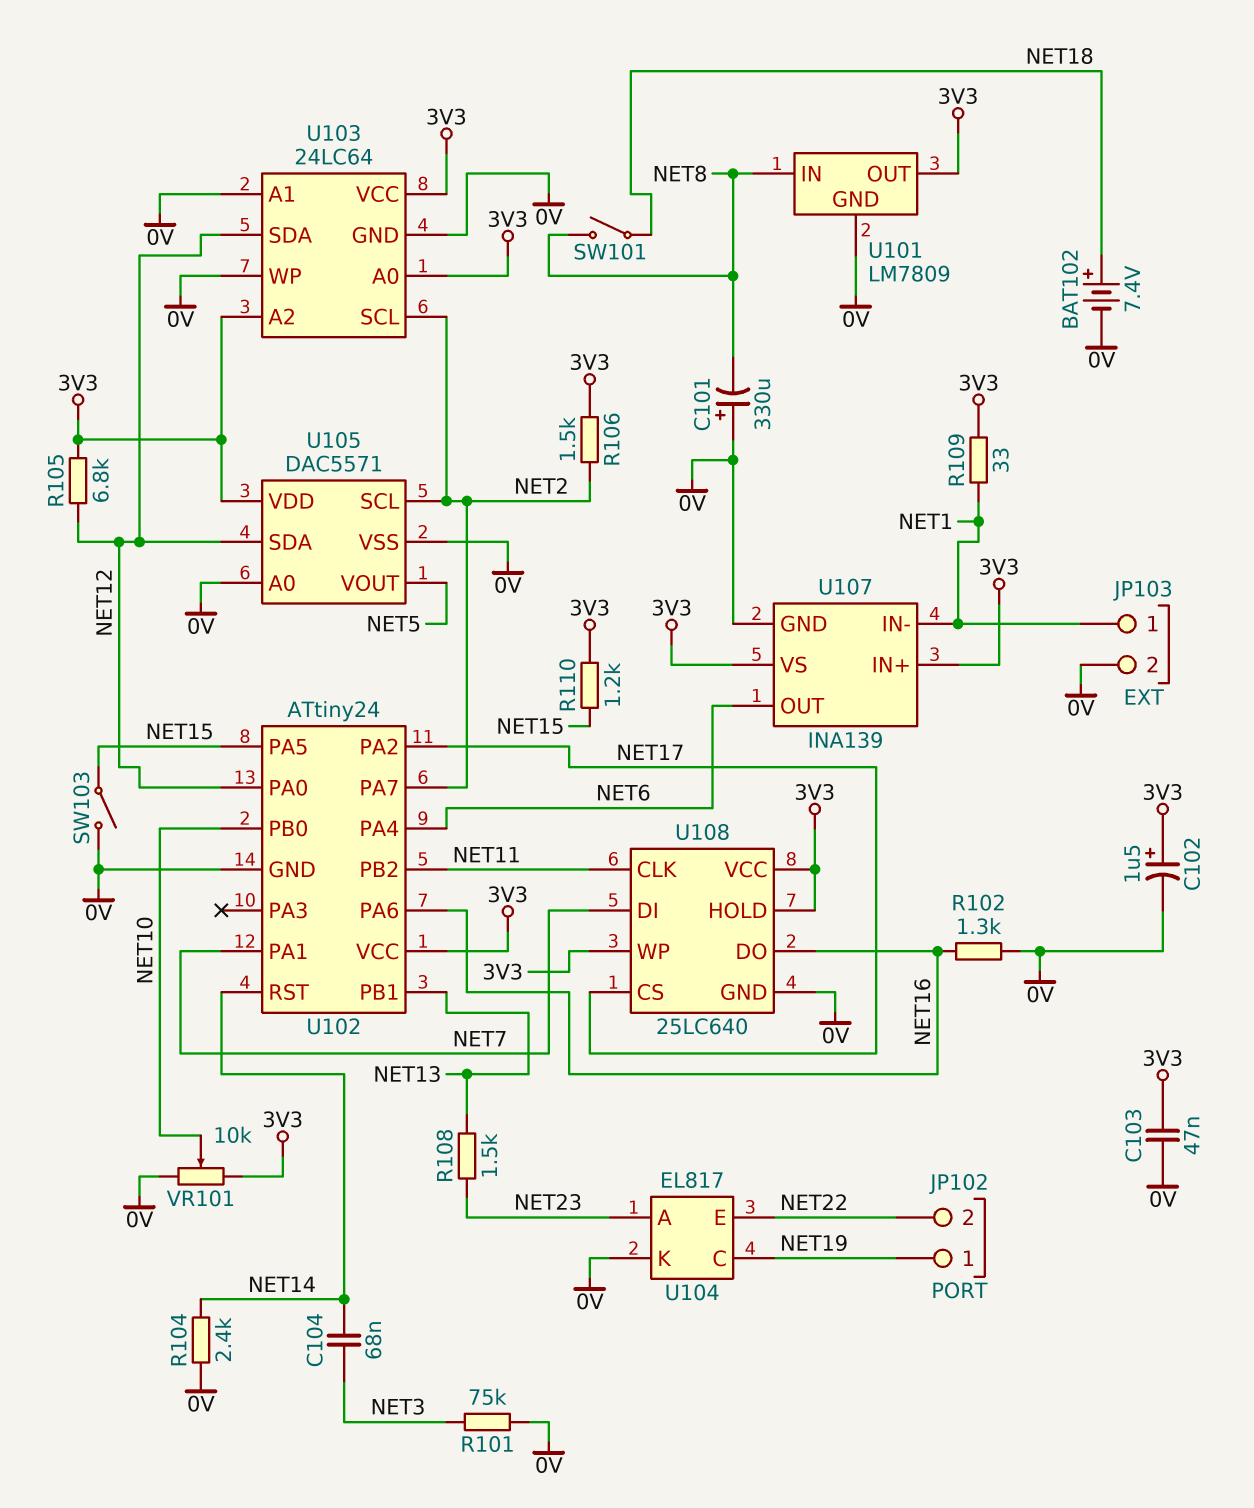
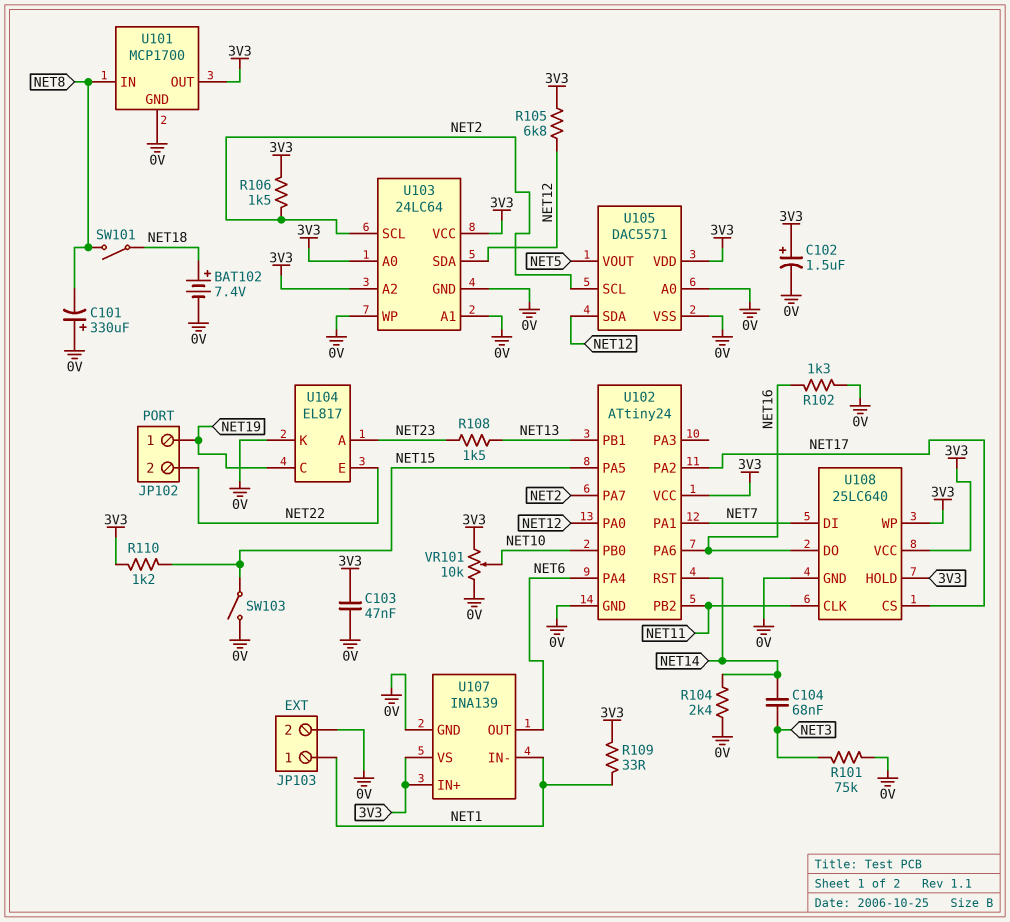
U101: LM7809 -> MCP1700

